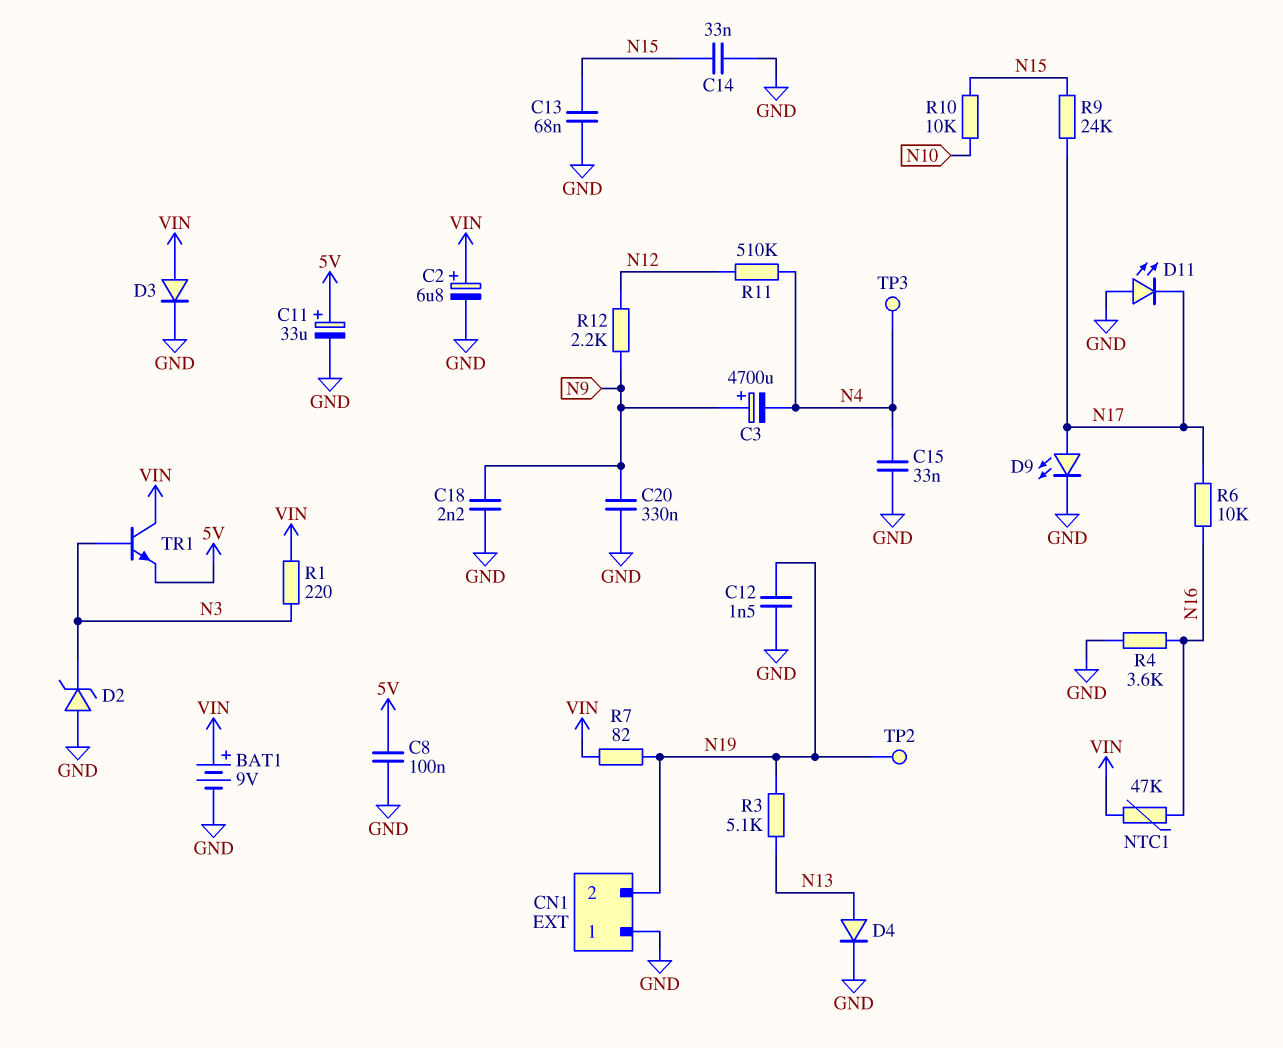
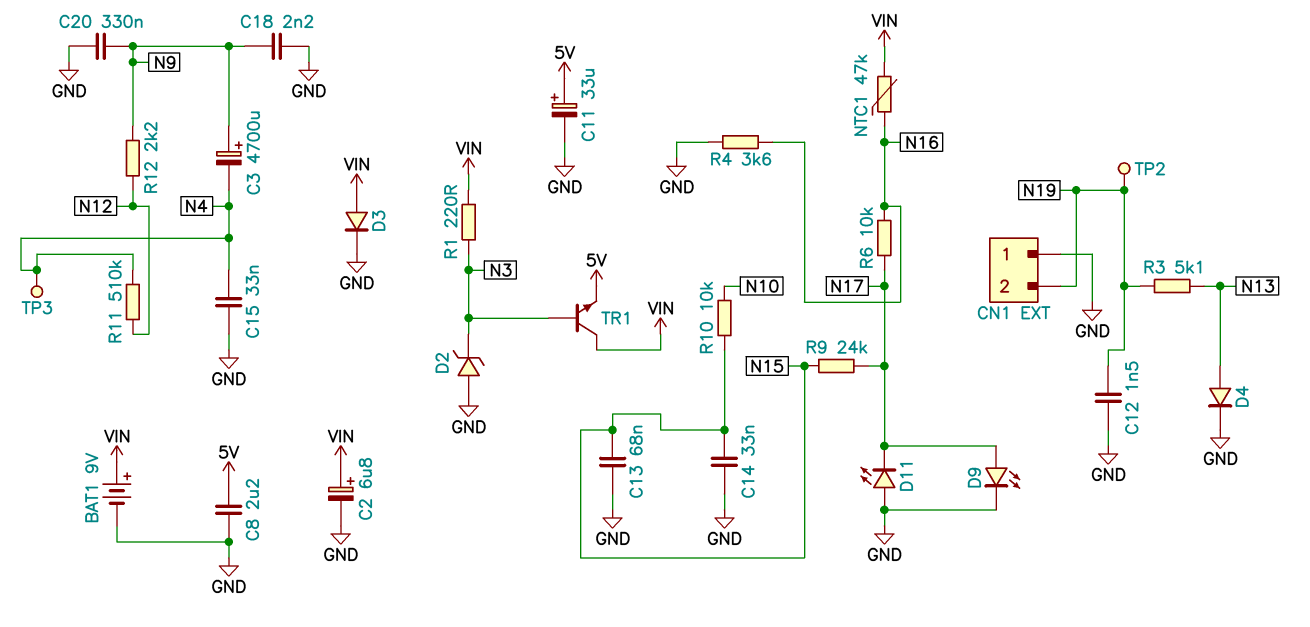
C8: 100nF (5V, GND) -> 2.2uF (5V, GND)
R7: 82 (N19, VIN) -> none

